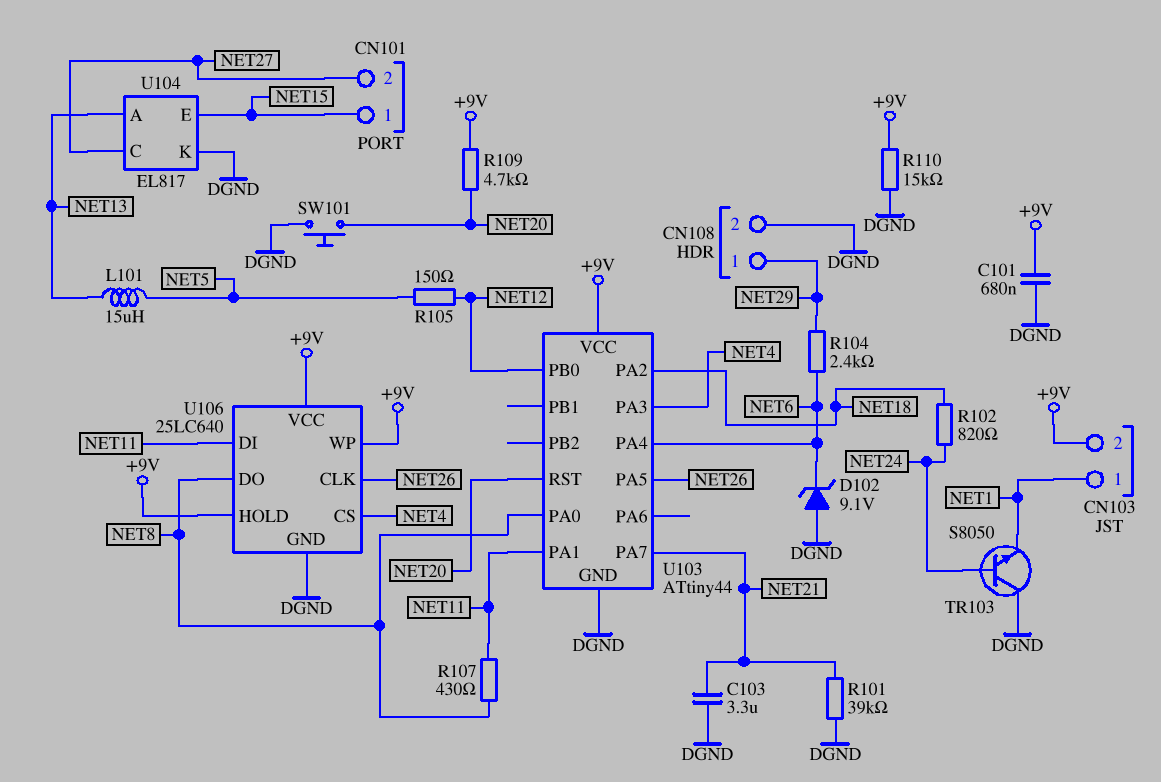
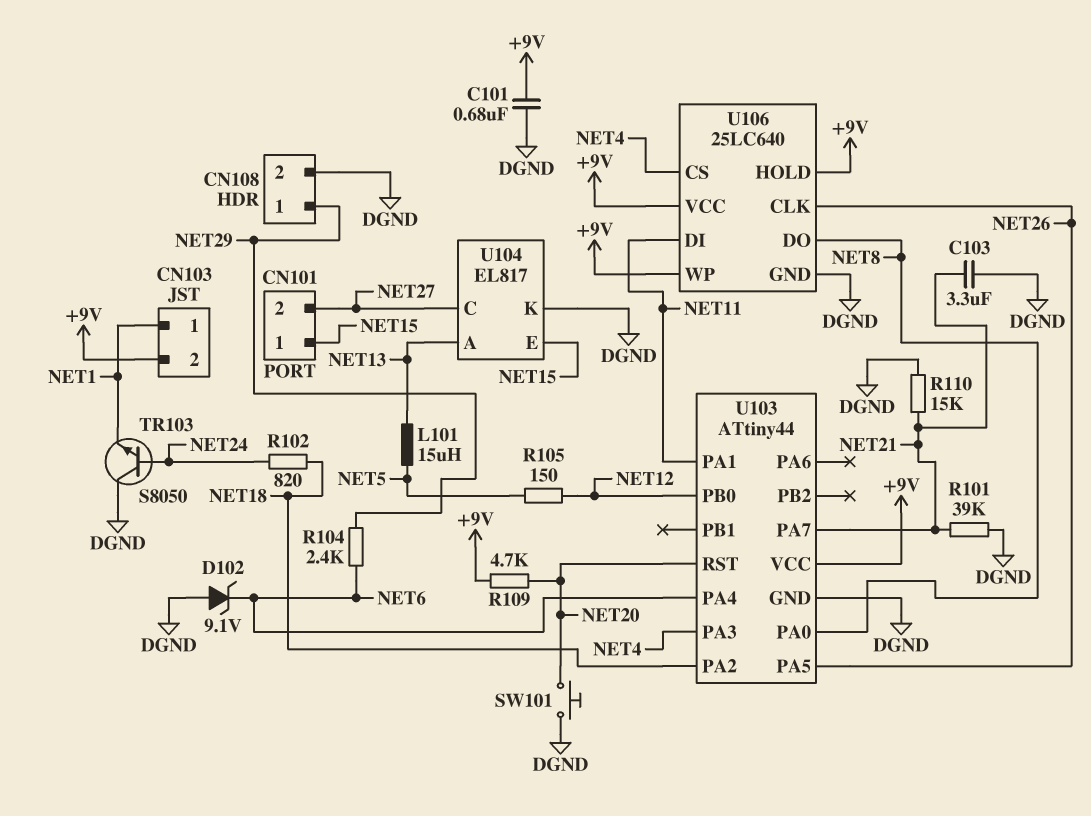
R107: 430 (NET8, NET11) -> none
R110: 15k (+9V, DGND) -> 15k (DGND, NET21)

